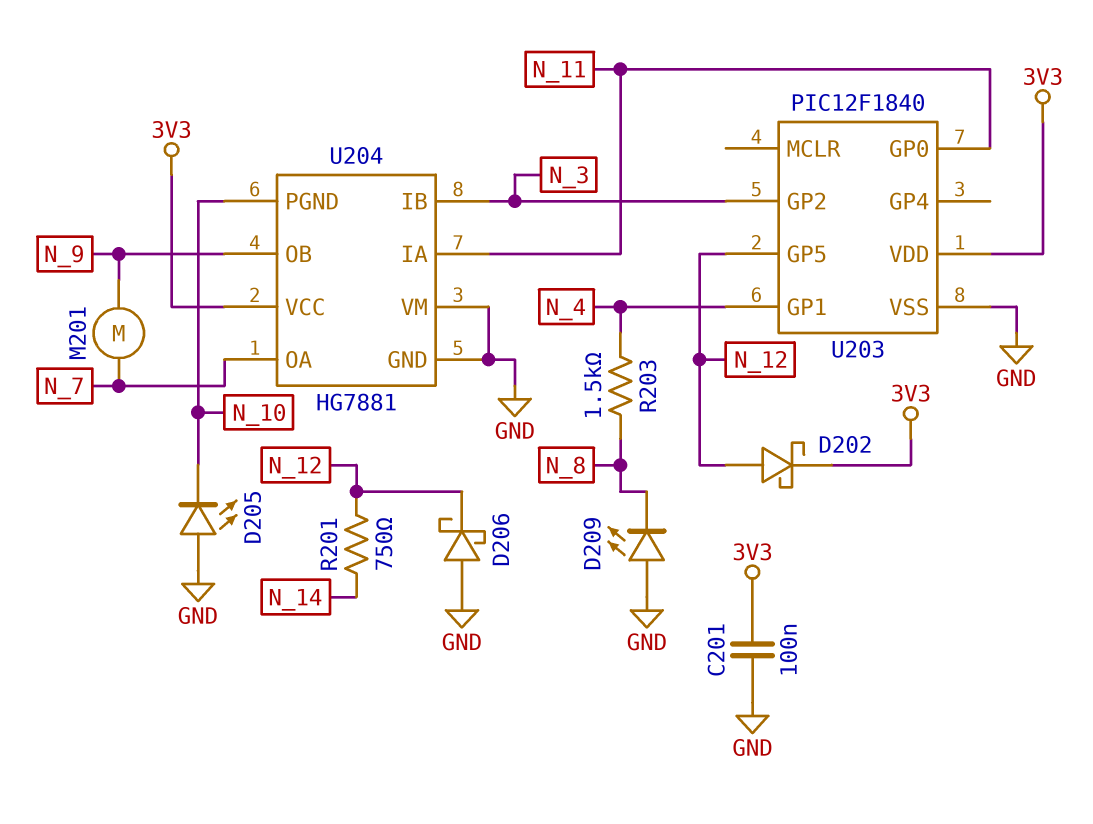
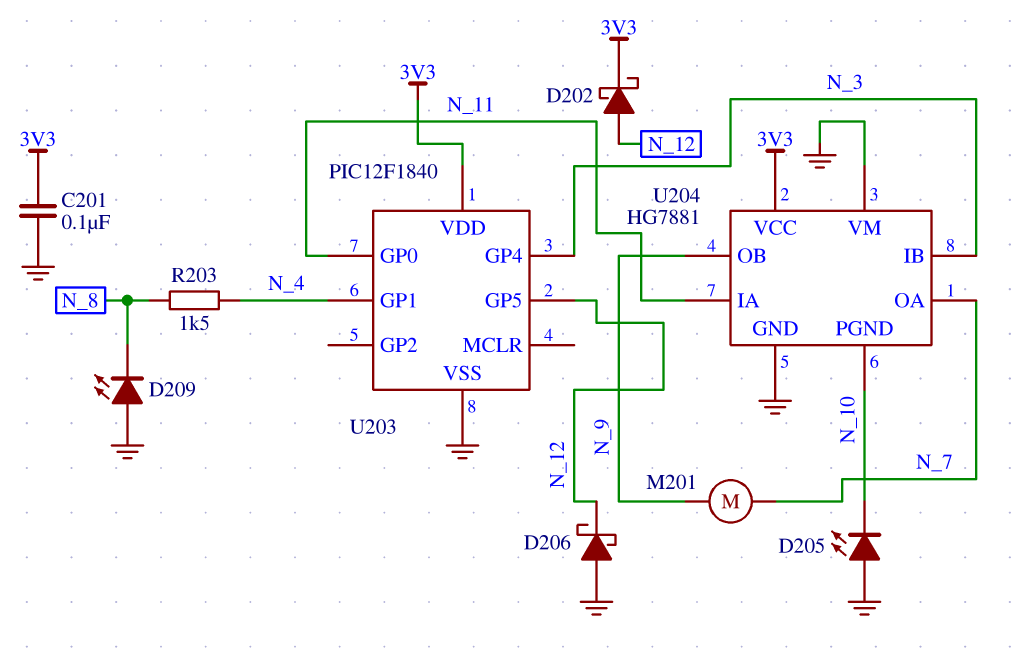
R201: 750 (N_12, N_14) -> none
U203 pin GP2: N_3 -> none
U203 pin GP4: none -> N_3

